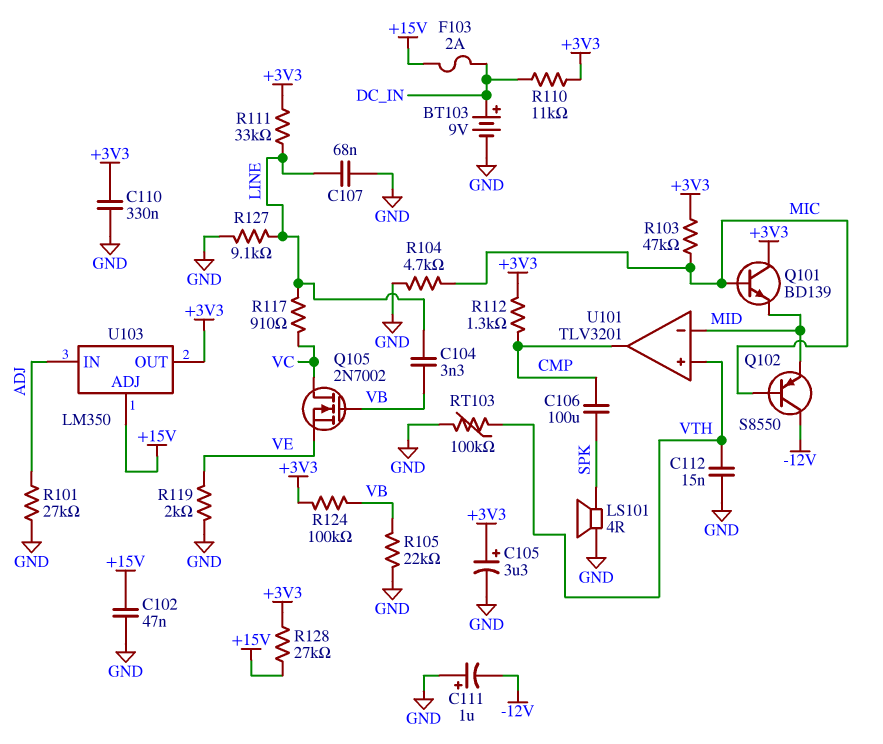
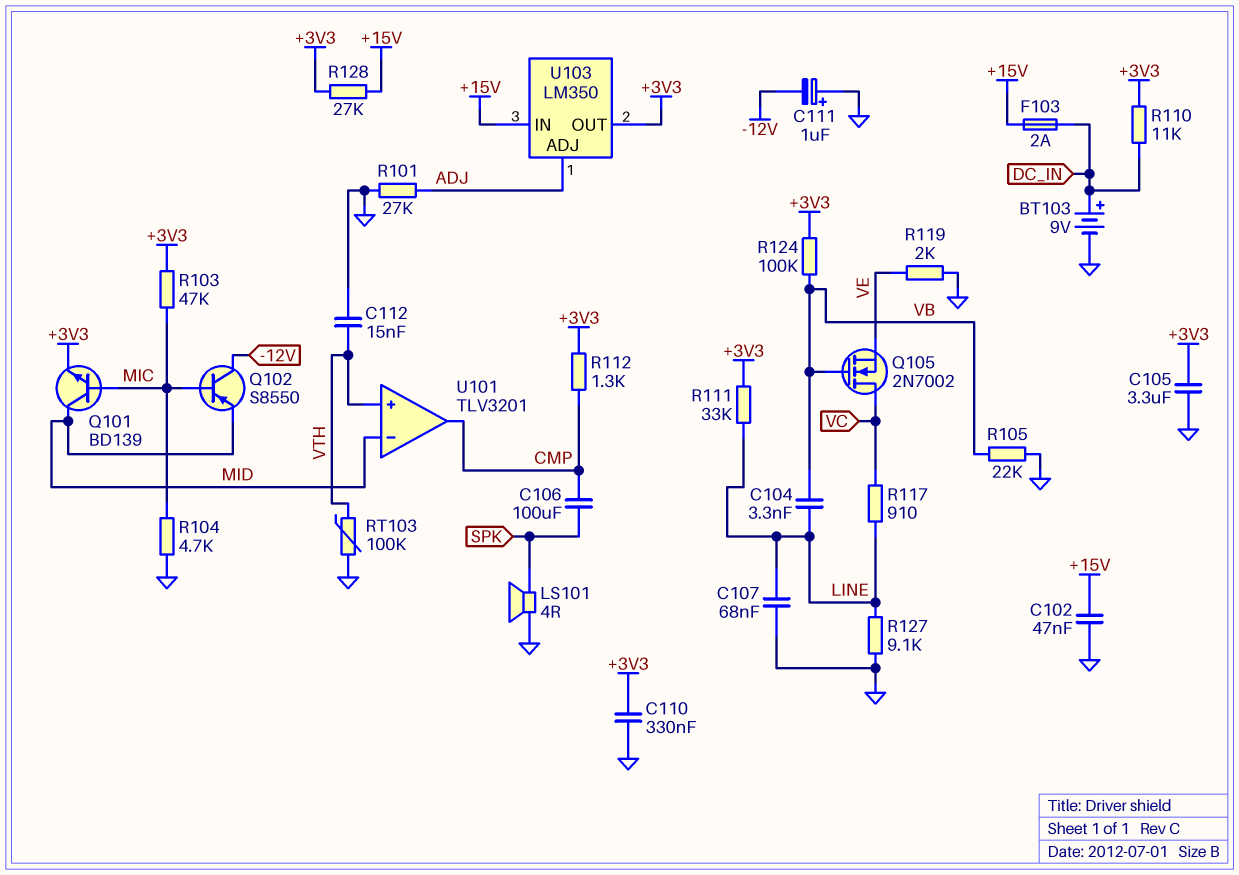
C105: 3.3uF (plus +3V3, minus GND) -> 3.3uF (+3V3, GND)
Q101: NPN BD139 (B MIC, C +3V3, E MID) -> NPN BD139 (B MIC, C MID, E +3V3)
U103 pin ADJ: +15V -> ADJ
U103 pin IN: ADJ -> +15V

